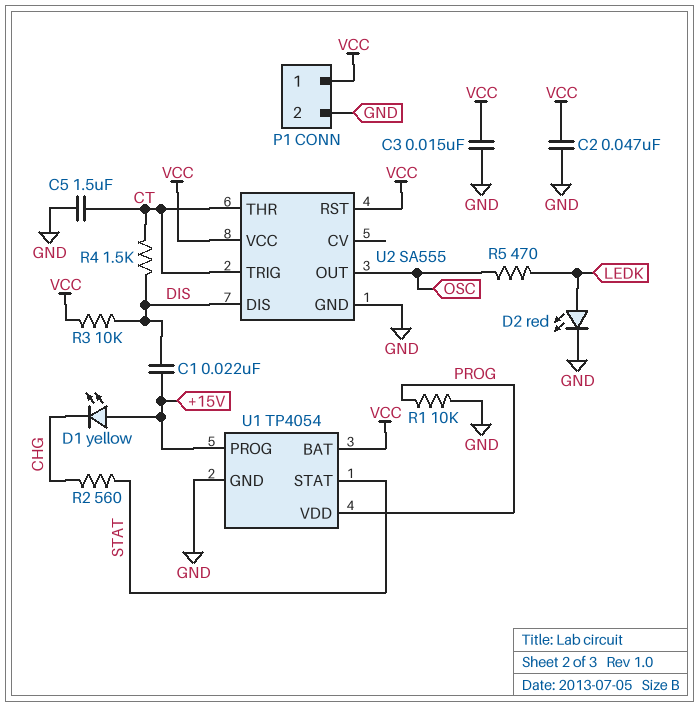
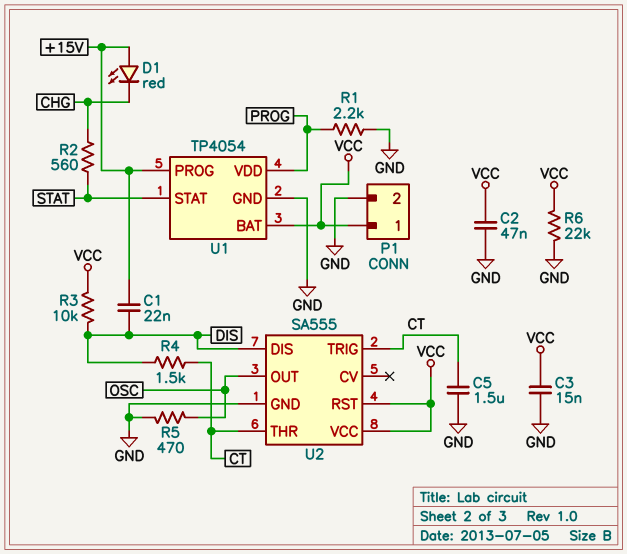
D1: LED yellow (A +15V, K CHG) -> LED red (A +15V, K CHG)
D2: LED red (A LEDK, K GND) -> none
R1: 10k (GND, PROG) -> 2.2k (GND, PROG)
R5: 470 (LEDK, OSC) -> 470 (GND, OSC)
R6: none -> 22k (GND, VCC)

